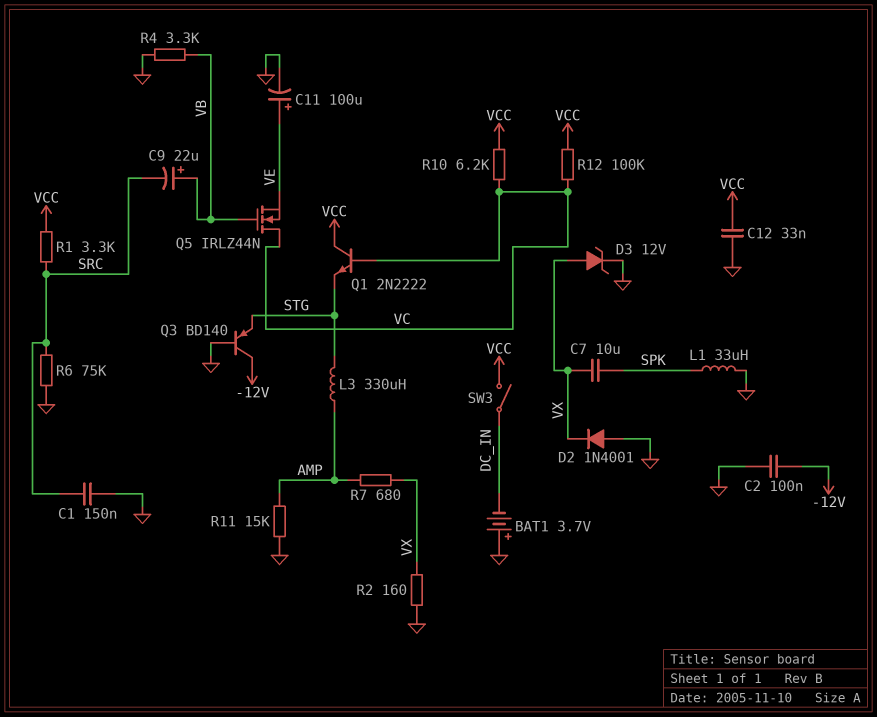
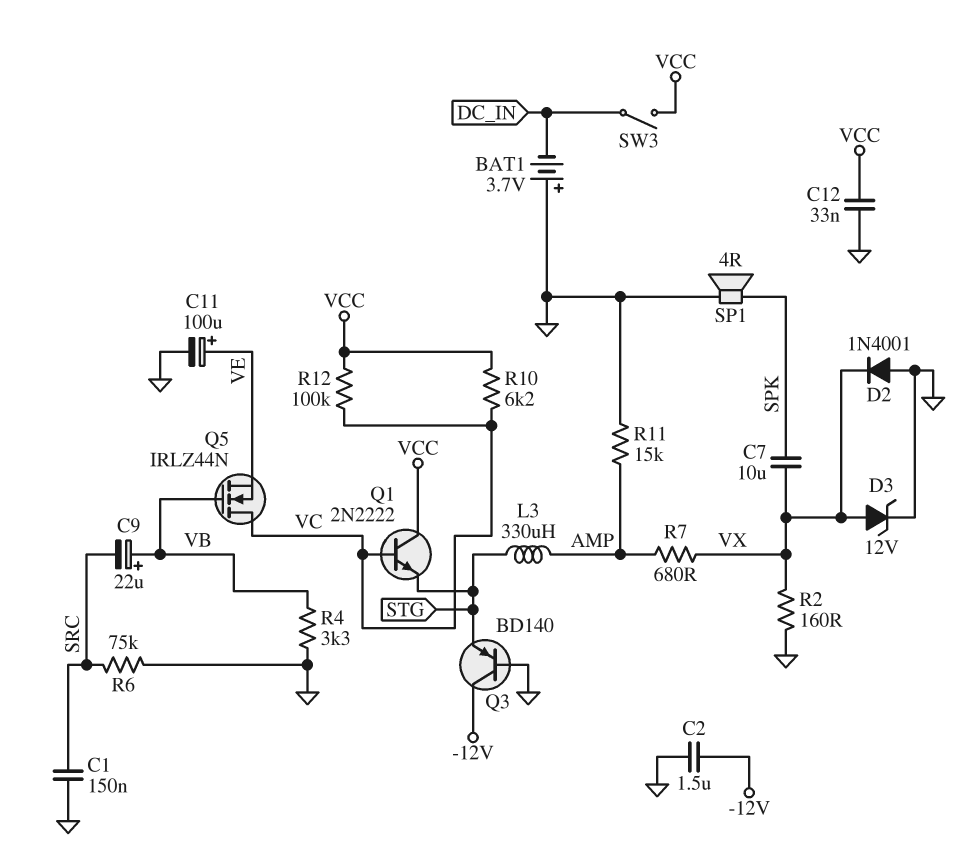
C2: 100nF (-12V, GND) -> 1.5uF (-12V, GND)
L1: 33uH (GND, SPK) -> none
R1: 3.3k (SRC, VCC) -> none
SP1: none -> speaker 4R (GND, SPK)

